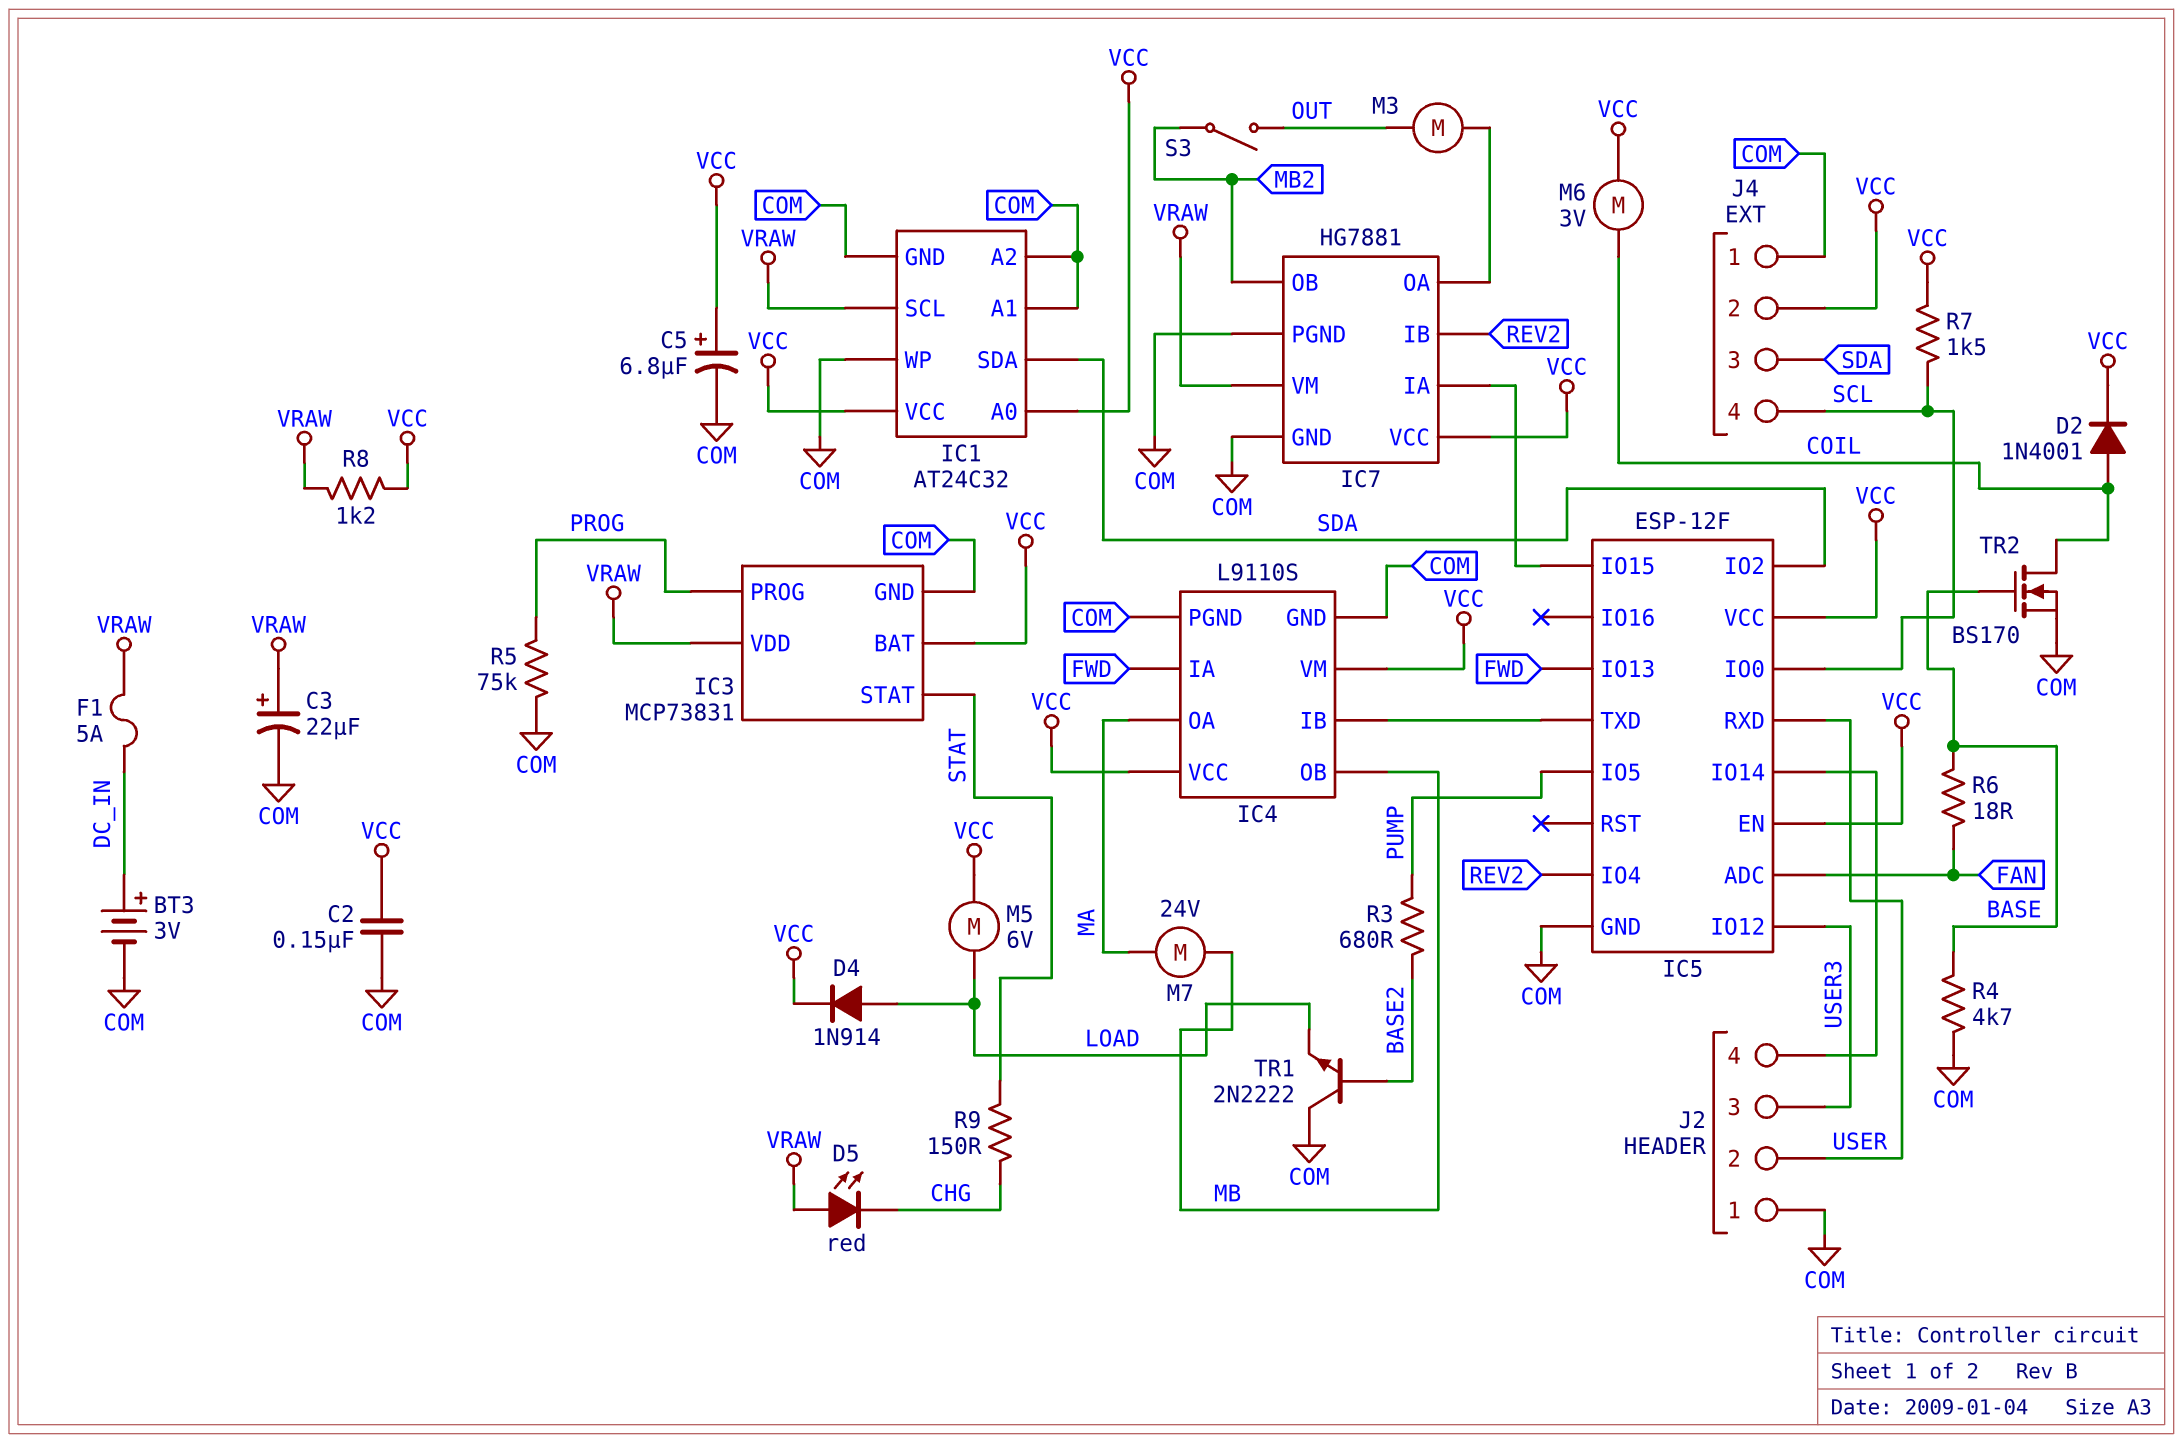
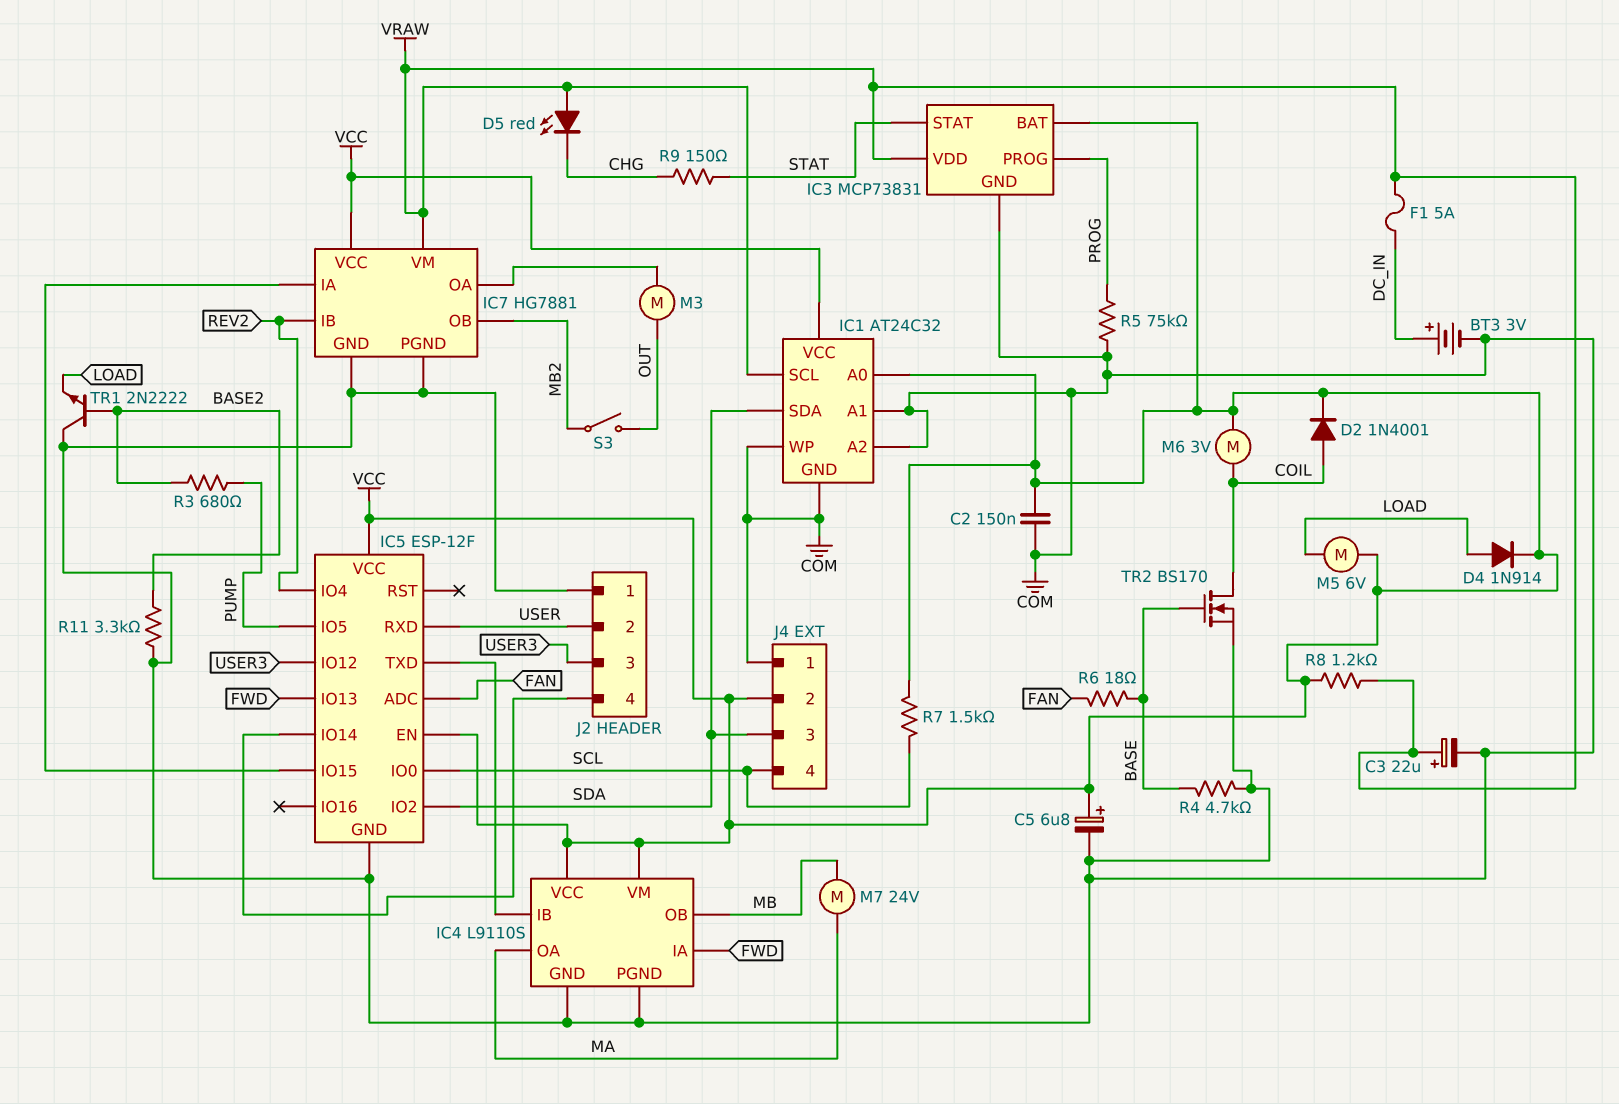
R11: none -> 3.3k (BASE2, COM)

